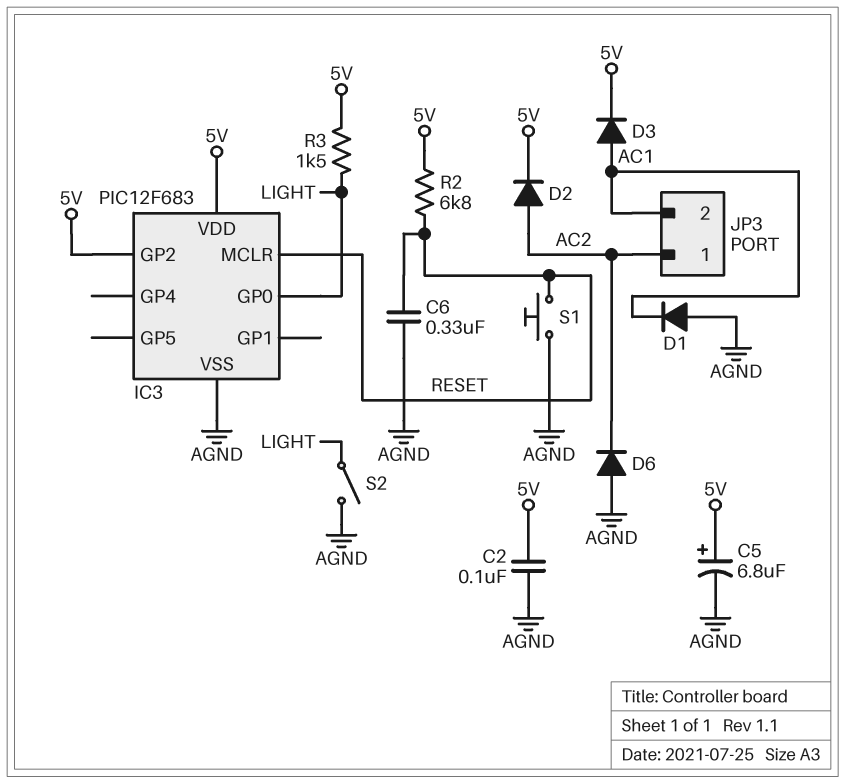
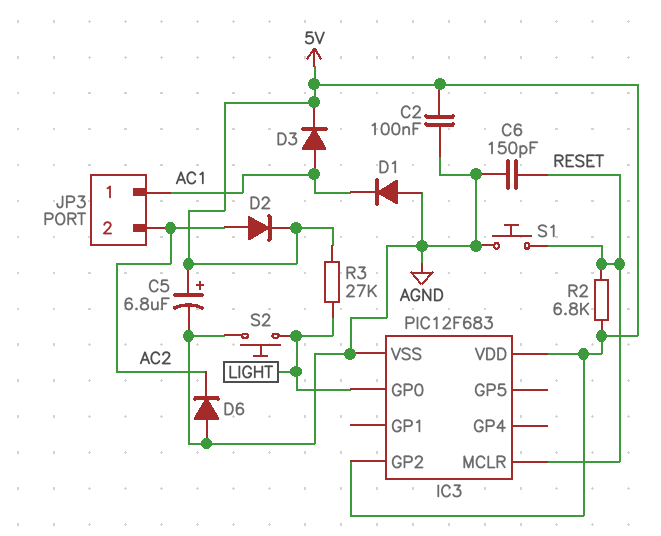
C6: 330nF (AGND, RESET) -> 150pF (AGND, RESET)
JP3 pin 1: AC2 -> AC1
JP3 pin 2: AC1 -> AC2
R3: 1.5k (5V, LIGHT) -> 27k (5V, LIGHT)
S2: switch (AGND, LIGHT) -> button (AGND, LIGHT)

